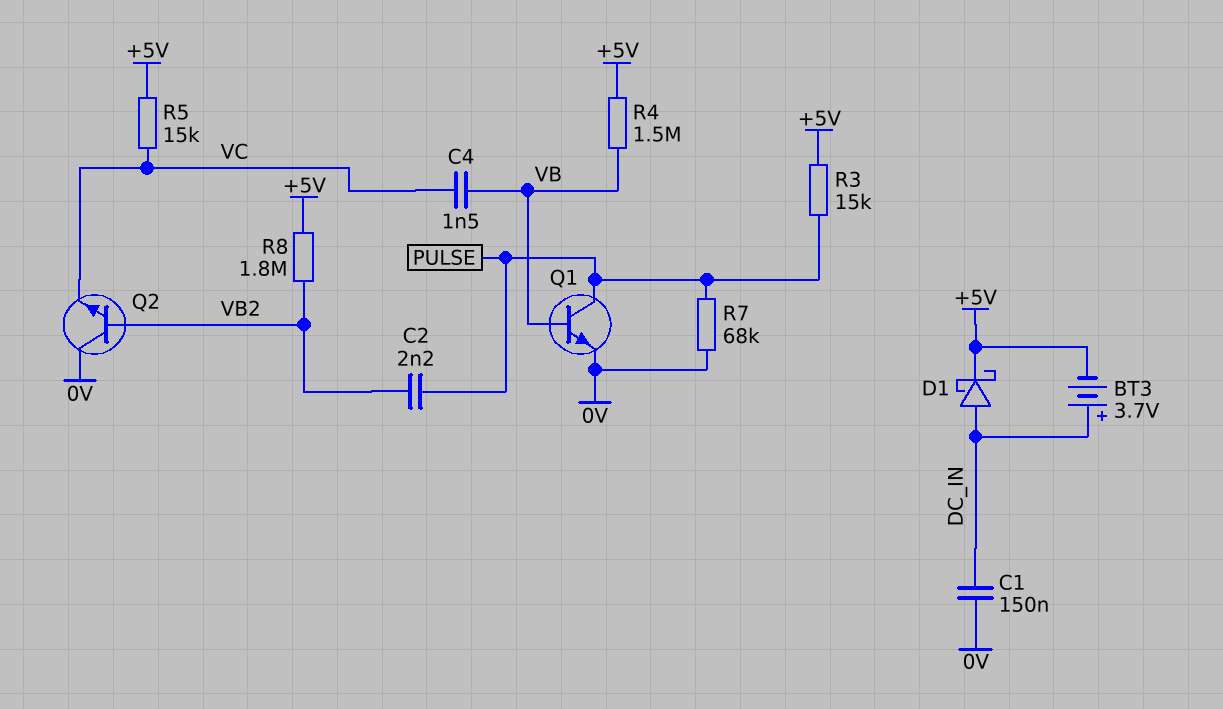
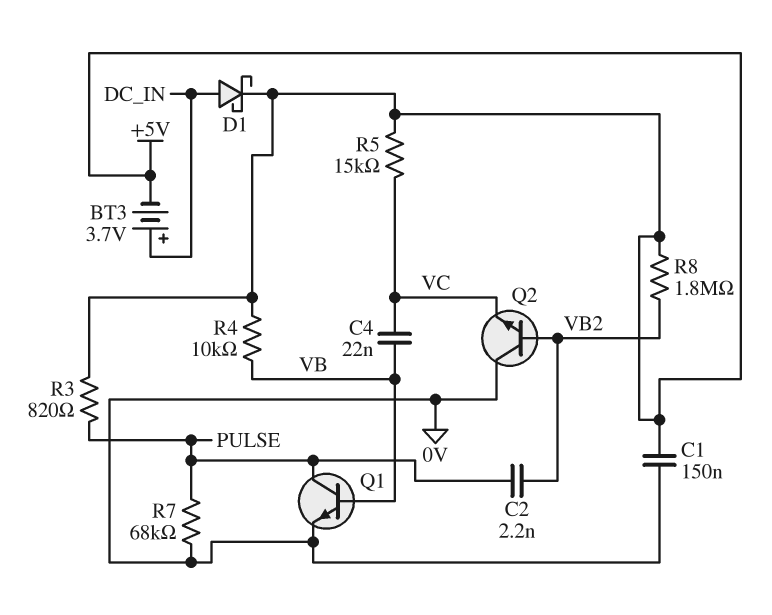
C1: 150nF (0V, DC_IN) -> 150nF (+5V, 0V)
C4: 1.5nF (VB, VC) -> 22nF (VB, VC)
R3: 15k (+5V, PULSE) -> 820 (+5V, PULSE)
R4: 1.5M (+5V, VB) -> 10k (+5V, VB)

